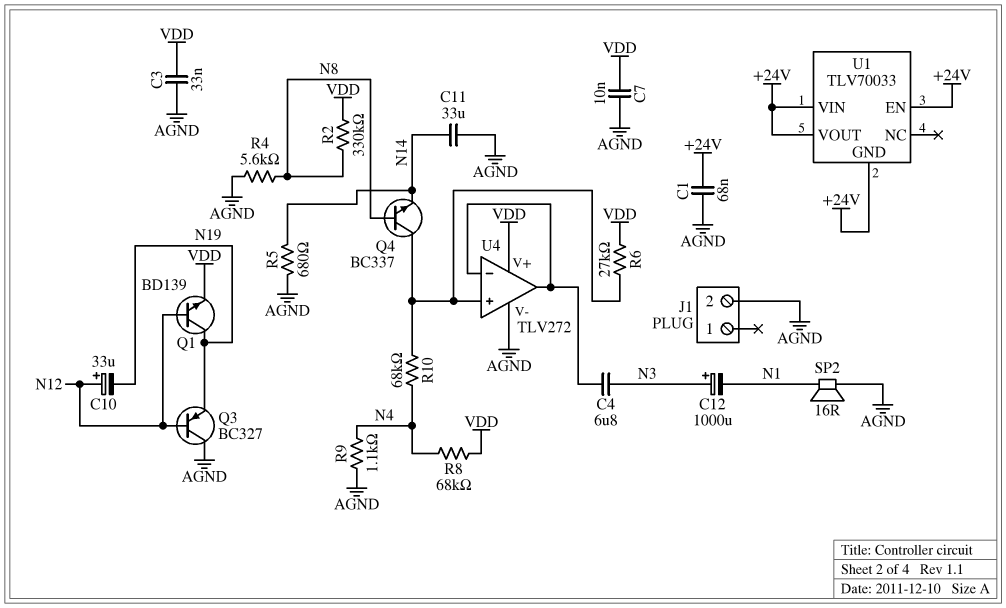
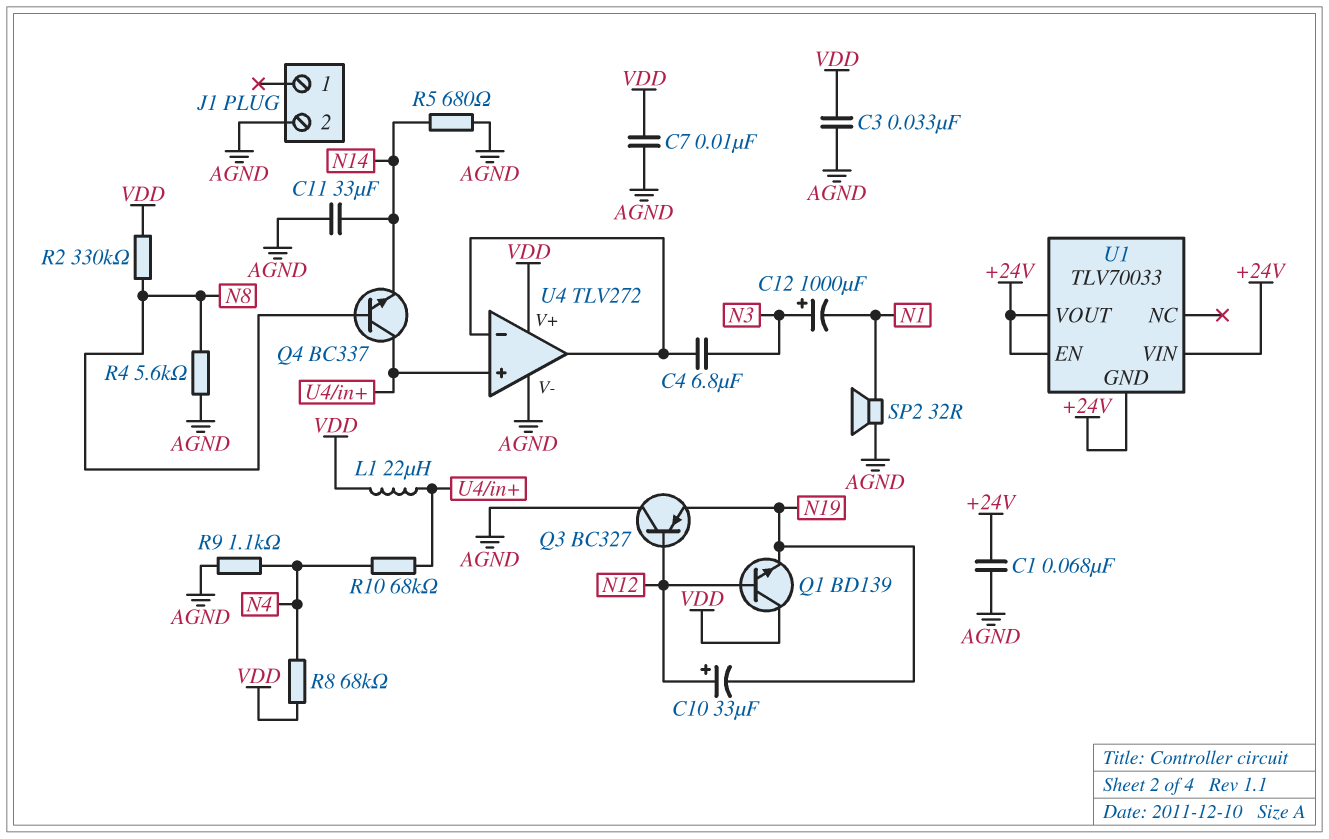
L1: none -> 22uH (U4/in+, VDD)
Q1: NPN BD139 (B N12, C N19, E VDD) -> NPN BD139 (B N12, C VDD, E N19)
R6: 27k (U4/in+, VDD) -> none
SP2: speaker 16R (AGND, N1) -> speaker 32R (AGND, N1)

